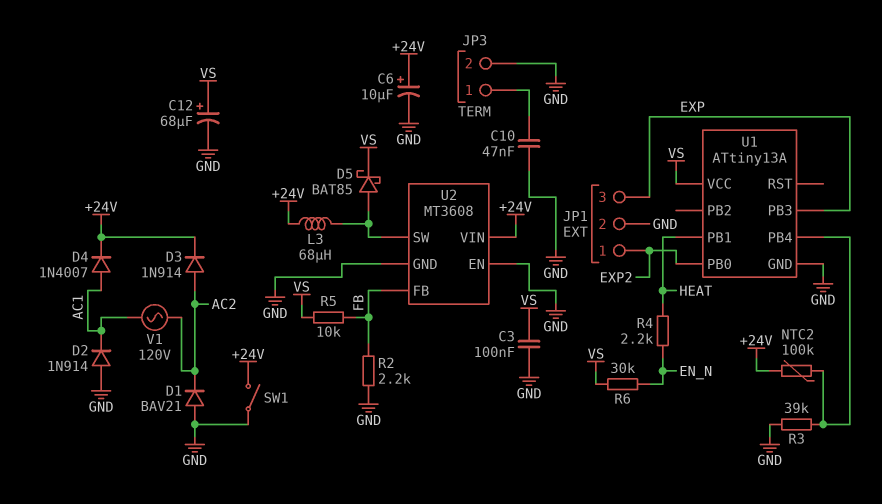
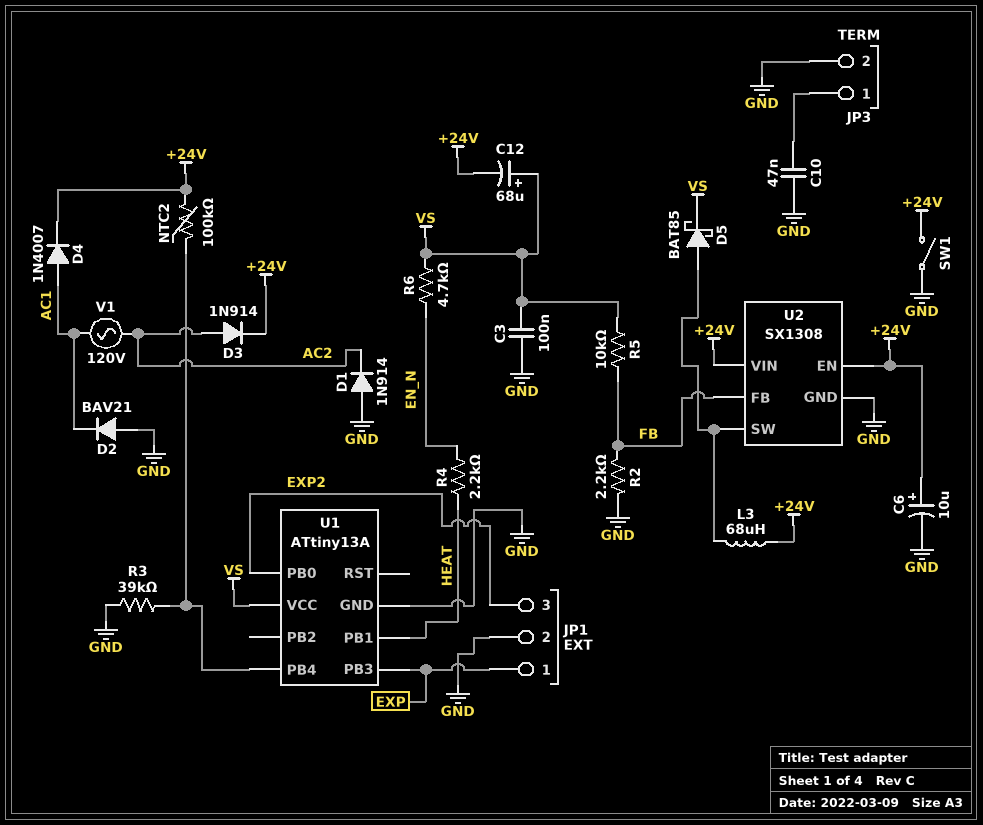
C12: 68uF (plus VS, minus GND) -> 68uF (plus VS, minus +24V)
D1: diode BAV21 (A GND, K AC2) -> diode 1N914 (A GND, K AC2)
D2: diode 1N914 (A GND, K AC1) -> diode BAV21 (A GND, K AC1)
JP1 pin 1: EXP2 -> EXP
JP1 pin 3: EXP -> EXP2
R6: 30k (EN_N, VS) -> 4.7k (EN_N, VS)
U2: MT3608 -> SX1308
U2 pin EN: GND -> +24V

